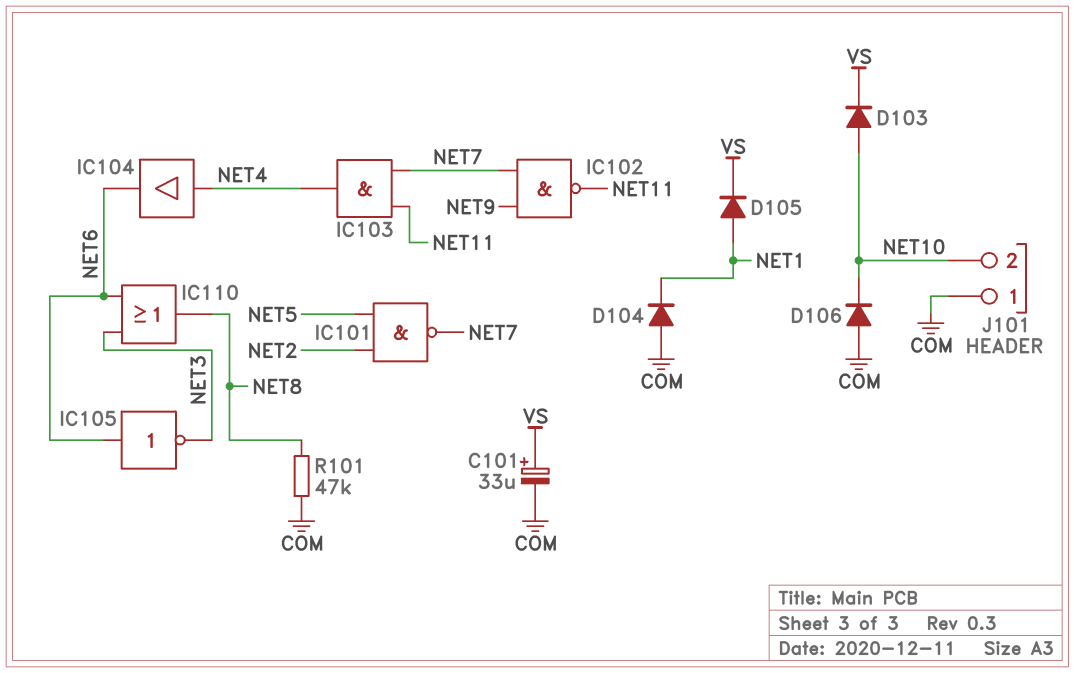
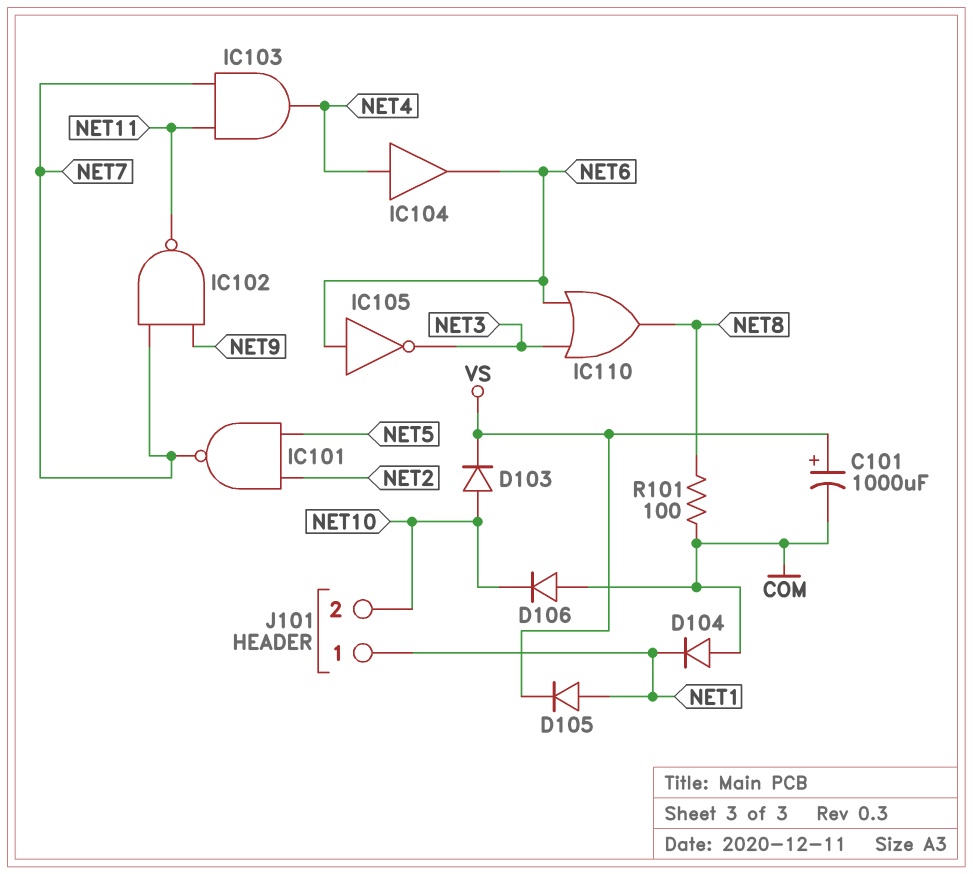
C101: 33uF (plus VS, minus COM) -> 1000uF (plus VS, minus COM)
J101 pin 1: COM -> NET1
R101: 47k (COM, NET8) -> 100 (COM, NET8)

